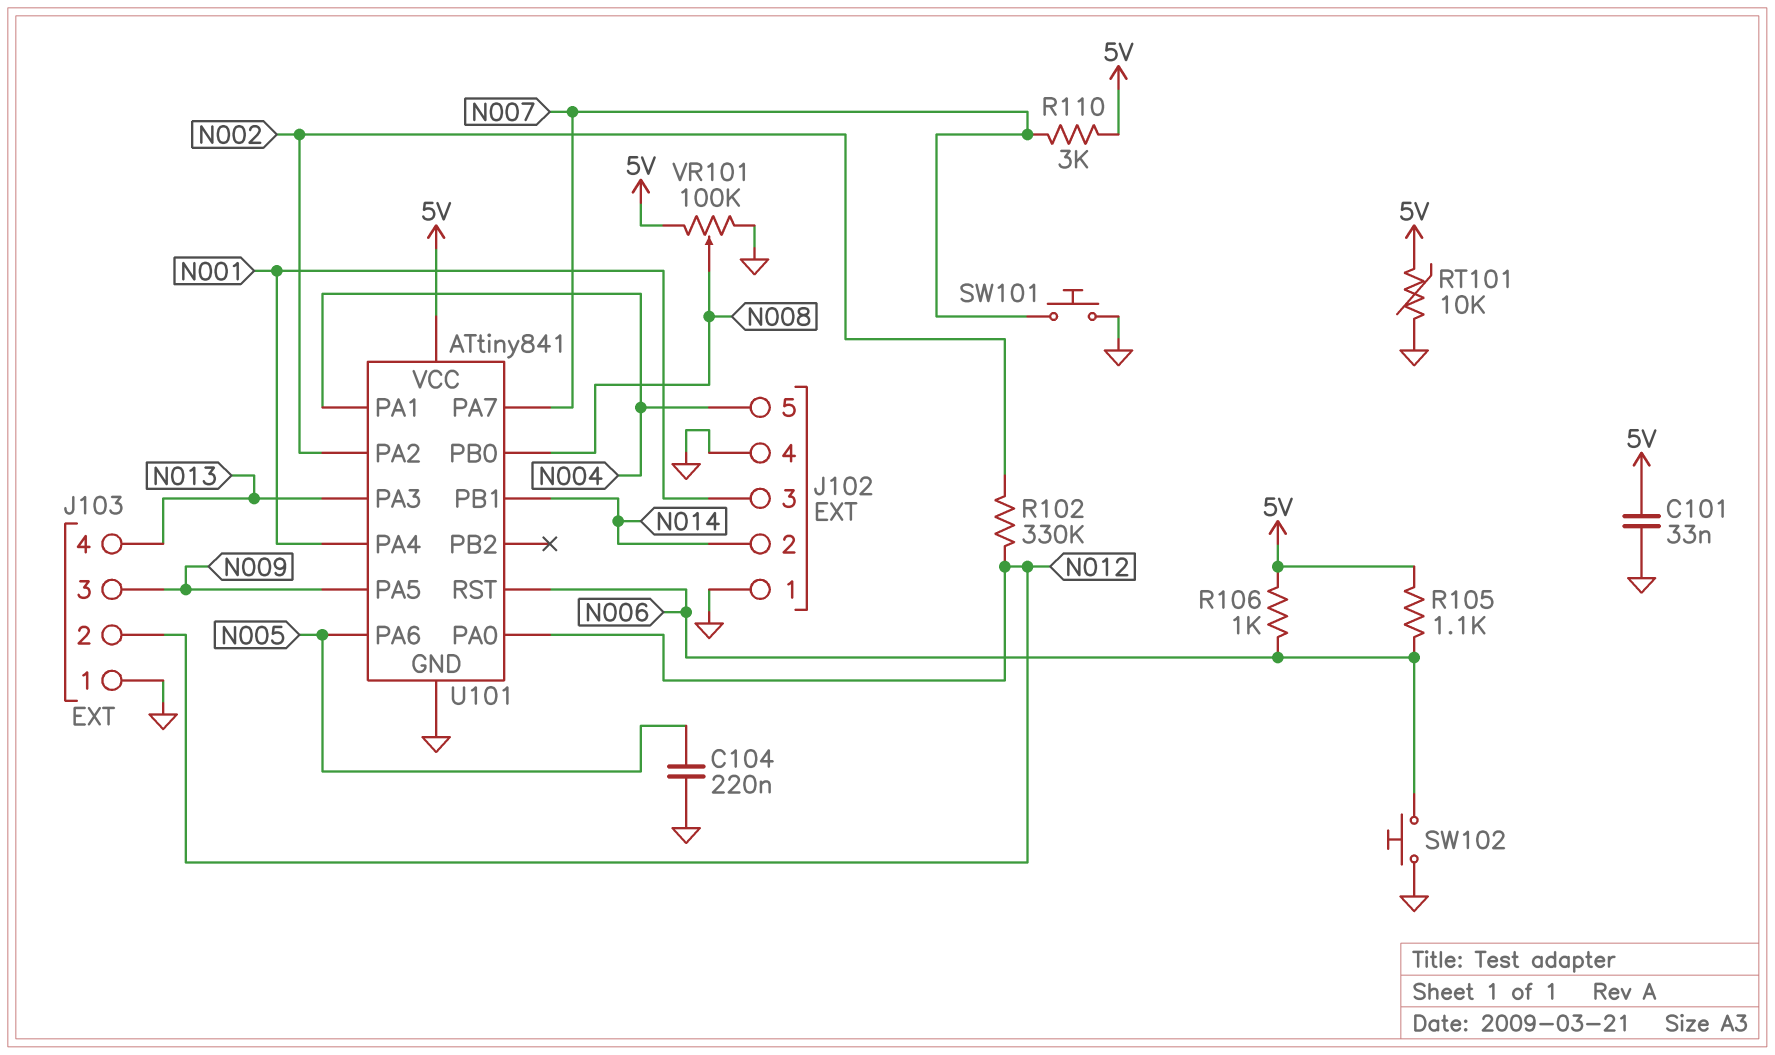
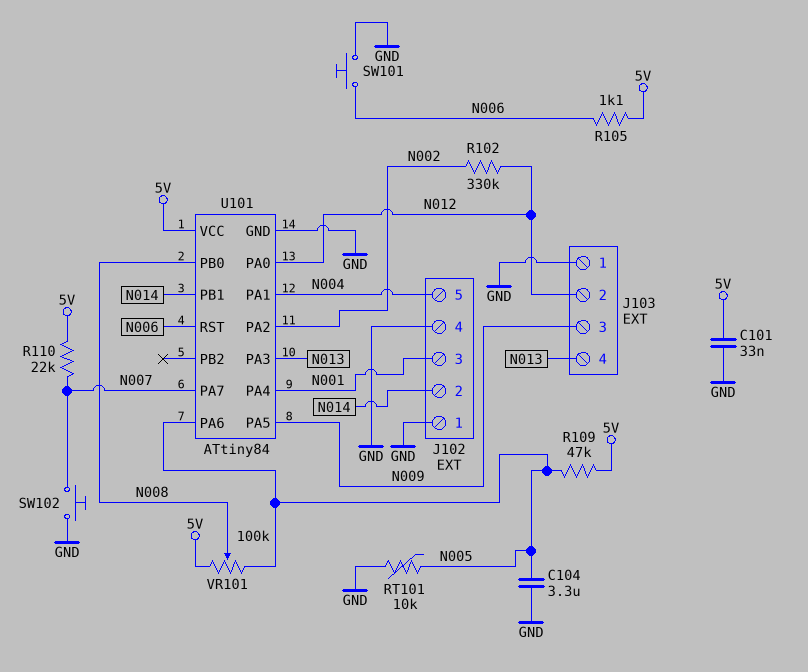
C104: 220nF (GND, N005) -> 3.3uF (GND, N005)
R106: 1k (5V, N006) -> none
R109: none -> 47k (5V, N005)
R110: 3k (5V, N007) -> 22k (5V, N007)
RT101: 10k (5V, GND) -> 10k (GND, N005)
SW101: button (GND, N007) -> button (GND, N006)
SW102: button (GND, N006) -> button (GND, N007)
U101: ATtiny841 -> ATtiny84
VR101: 100k (5V, GND, wiper N008) -> 100k (5V, N005, wiper N008)

